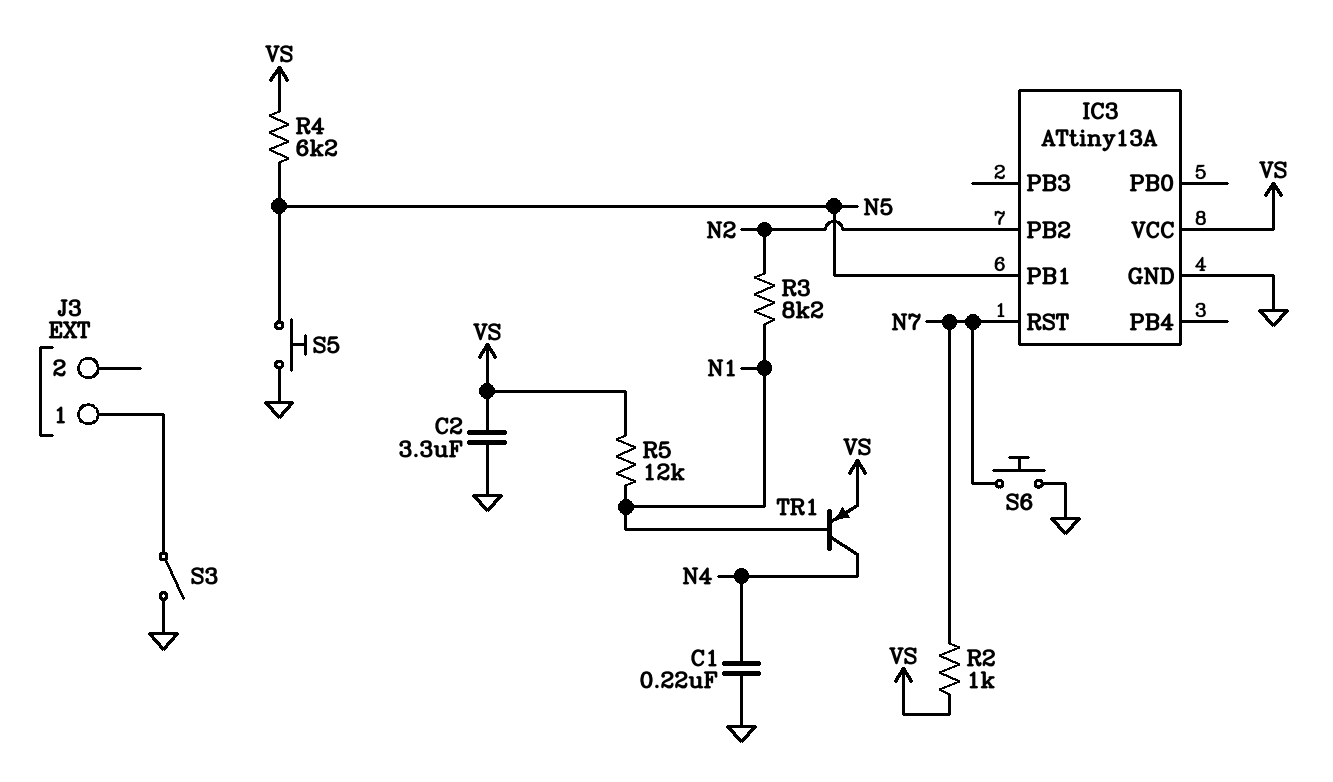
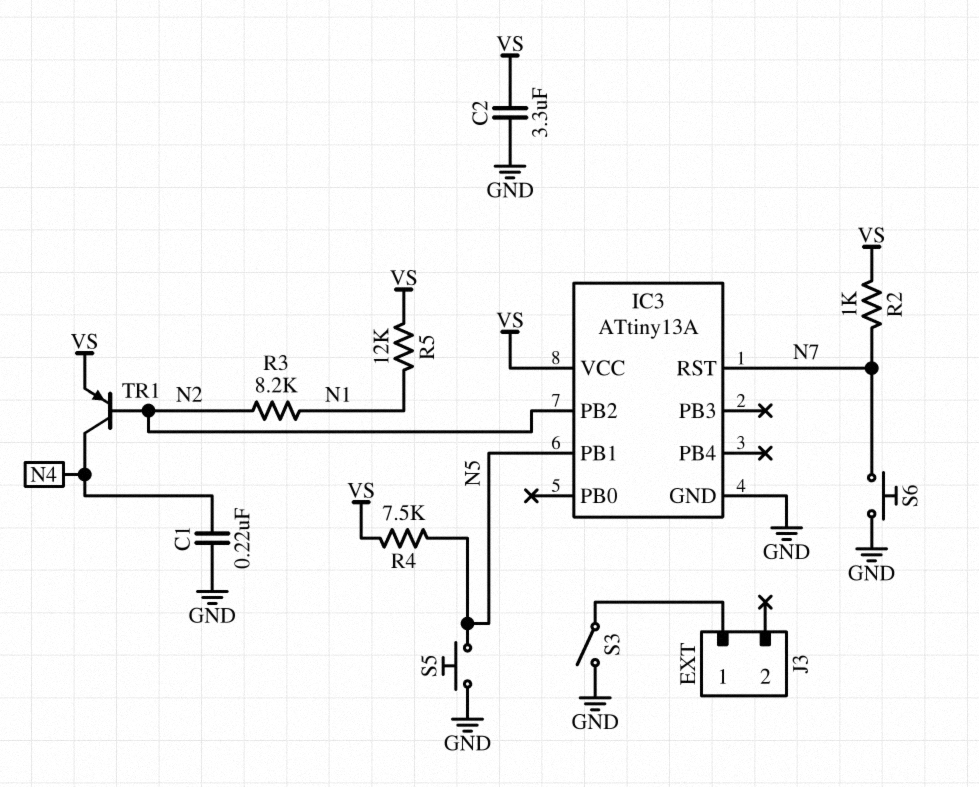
R4: 6.2k (N5, VS) -> 7.5k (N5, VS)
TR1: PNP (B N1, C N4, E VS) -> PNP (B N2, C N4, E VS)

